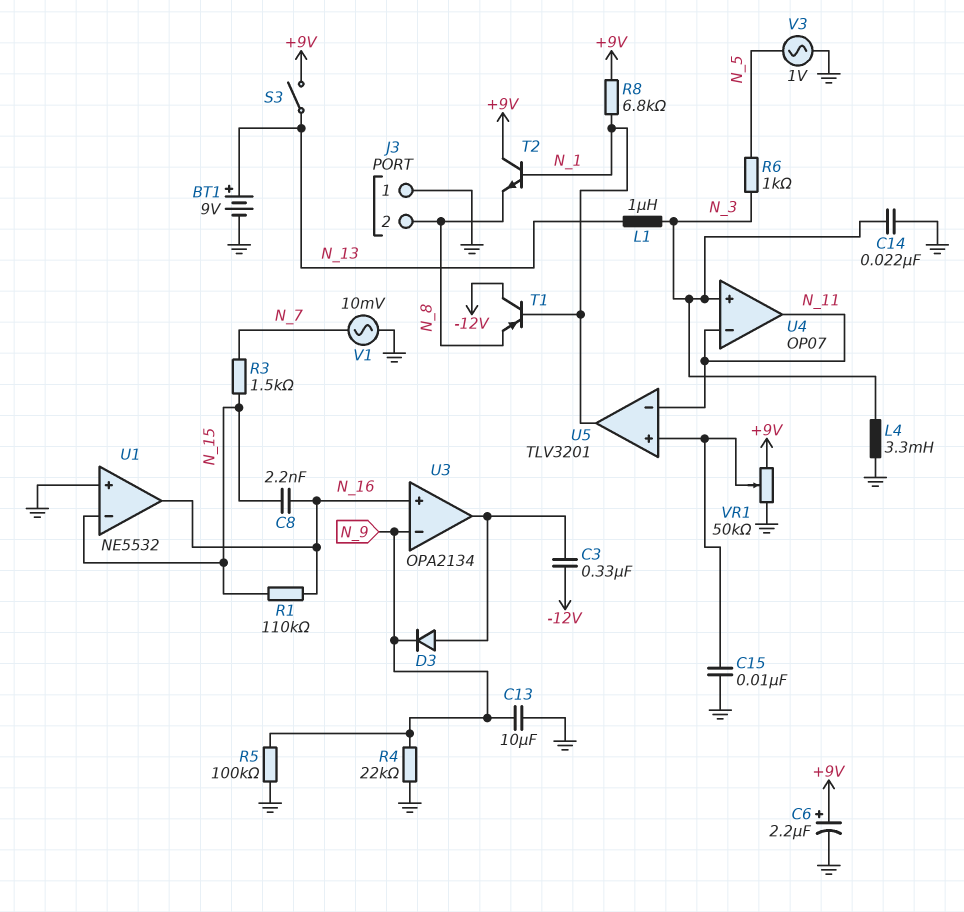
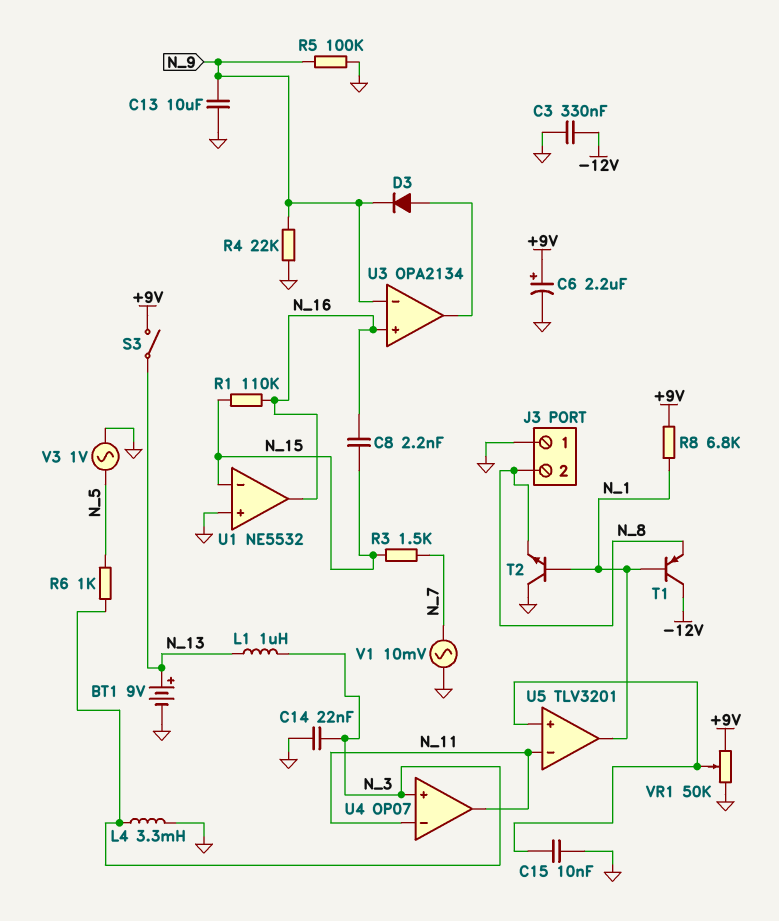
C3: 330nF (-12V, U3/out) -> 330nF (-12V, GND)
T2: NPN (B N_1, C +9V, E N_8) -> NPN (B N_1, C GND, E N_8)

